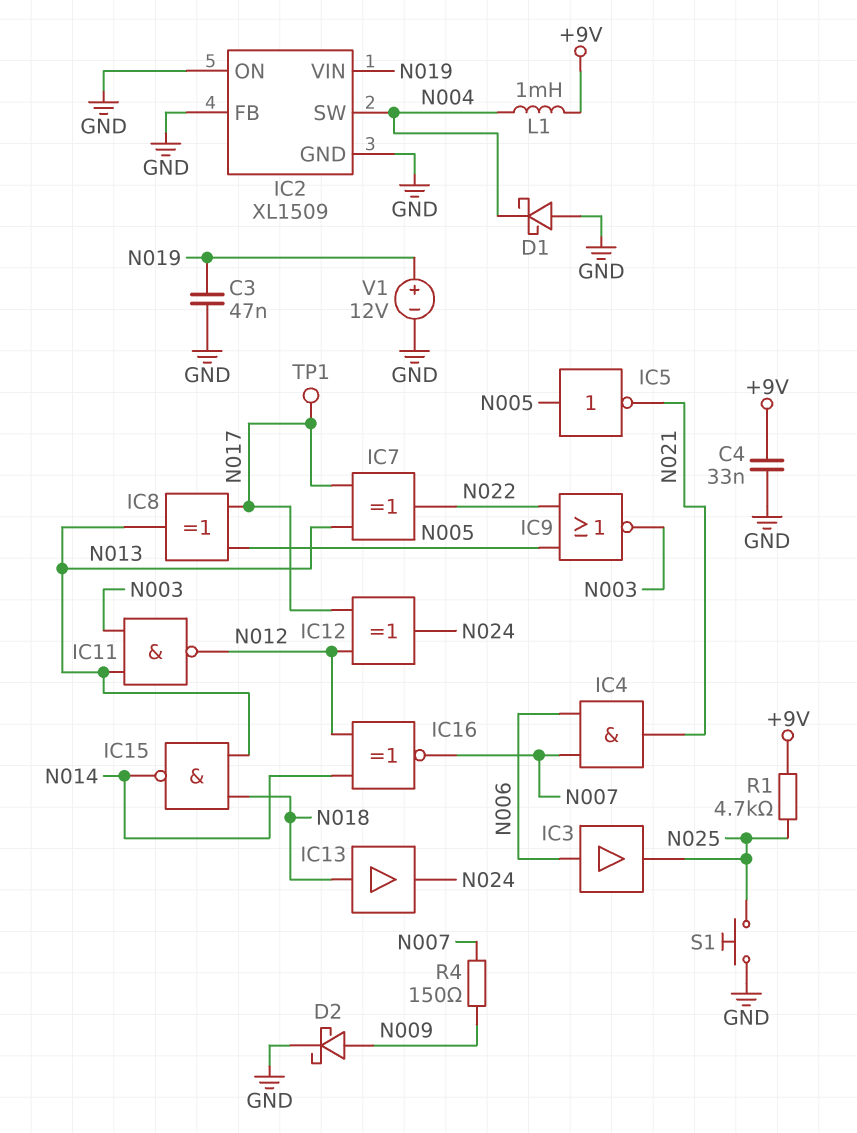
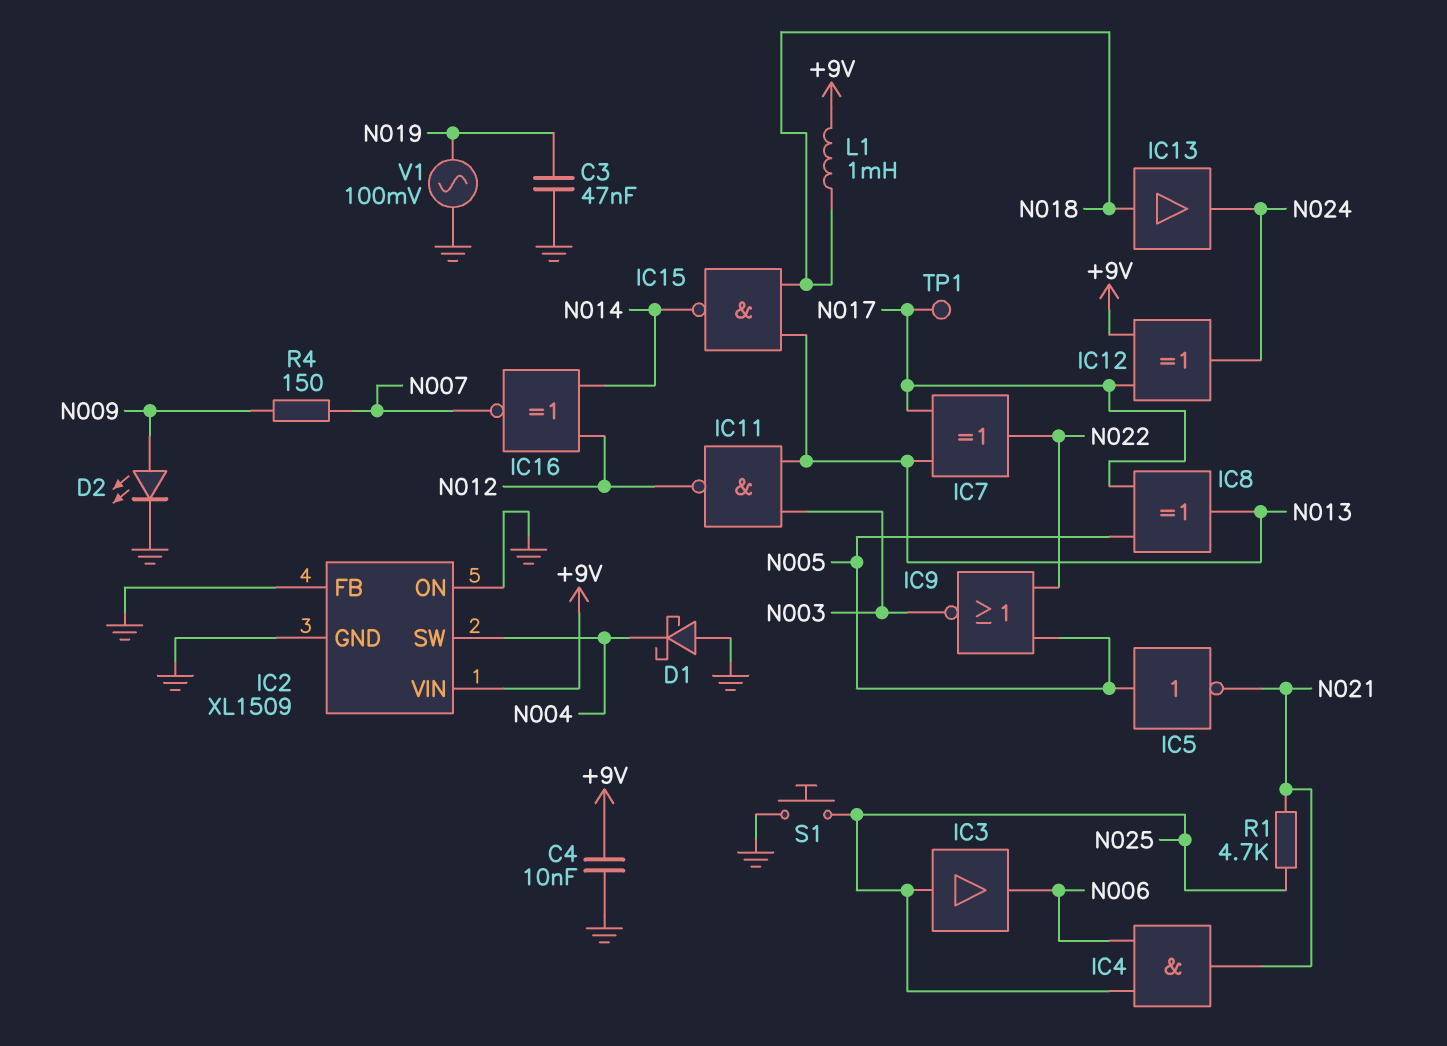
C4: 33nF (+9V, GND) -> 10nF (+9V, GND)
D2: schottky (A N009, K GND) -> LED (A N009, K GND)
IC2 pin VIN: N019 -> +9V
IC3: buffer (in N006, out N025) -> buffer (in N025, out N006)
IC4: AND (in N006, in N007, out N021) -> AND (in N006, in N025, out N021)
IC12: XOR (in N012, in N017, out N024) -> XOR (in +9V, in N017, out N024)
L1: 1mH (+9V, N004) -> 1mH (+9V, N018)
R1: 4.7k (+9V, N025) -> 4.7k (N021, N025)
V1: 12V (plus N019, minus GND) -> AC 100mV (GND, N019)

